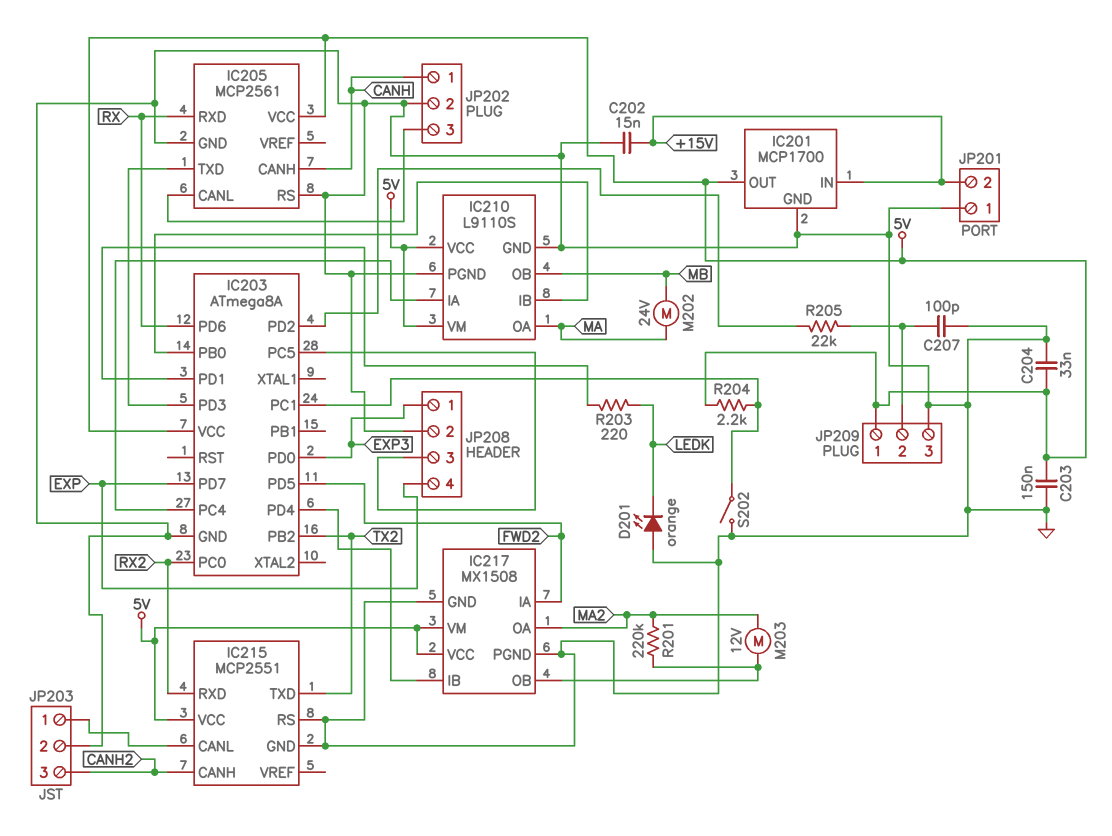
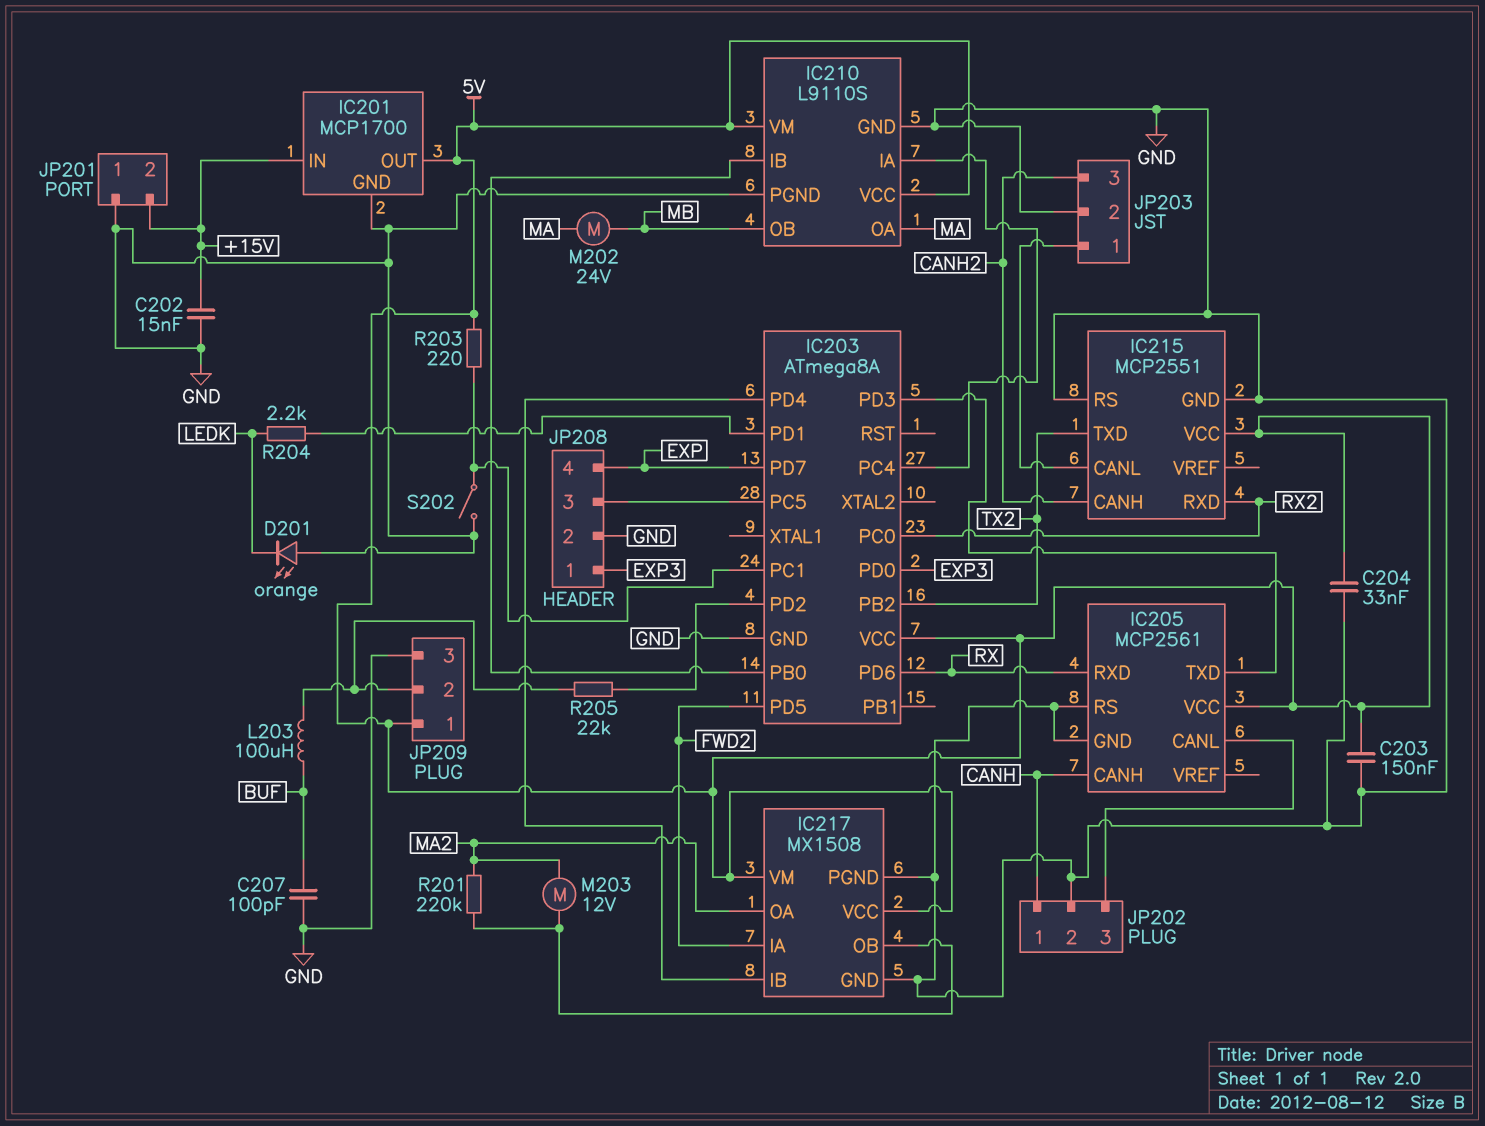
C207: 100pF (GND, JP209/2) -> 100pF (BUF, GND)
L203: none -> 100uH (BUF, JP209/2)
R203: 220 (IC203/PD1, LEDK) -> 220 (5V, IC203/PC1)
R204: 2.2k (5V, IC203/PC1) -> 2.2k (IC203/PD1, LEDK)

